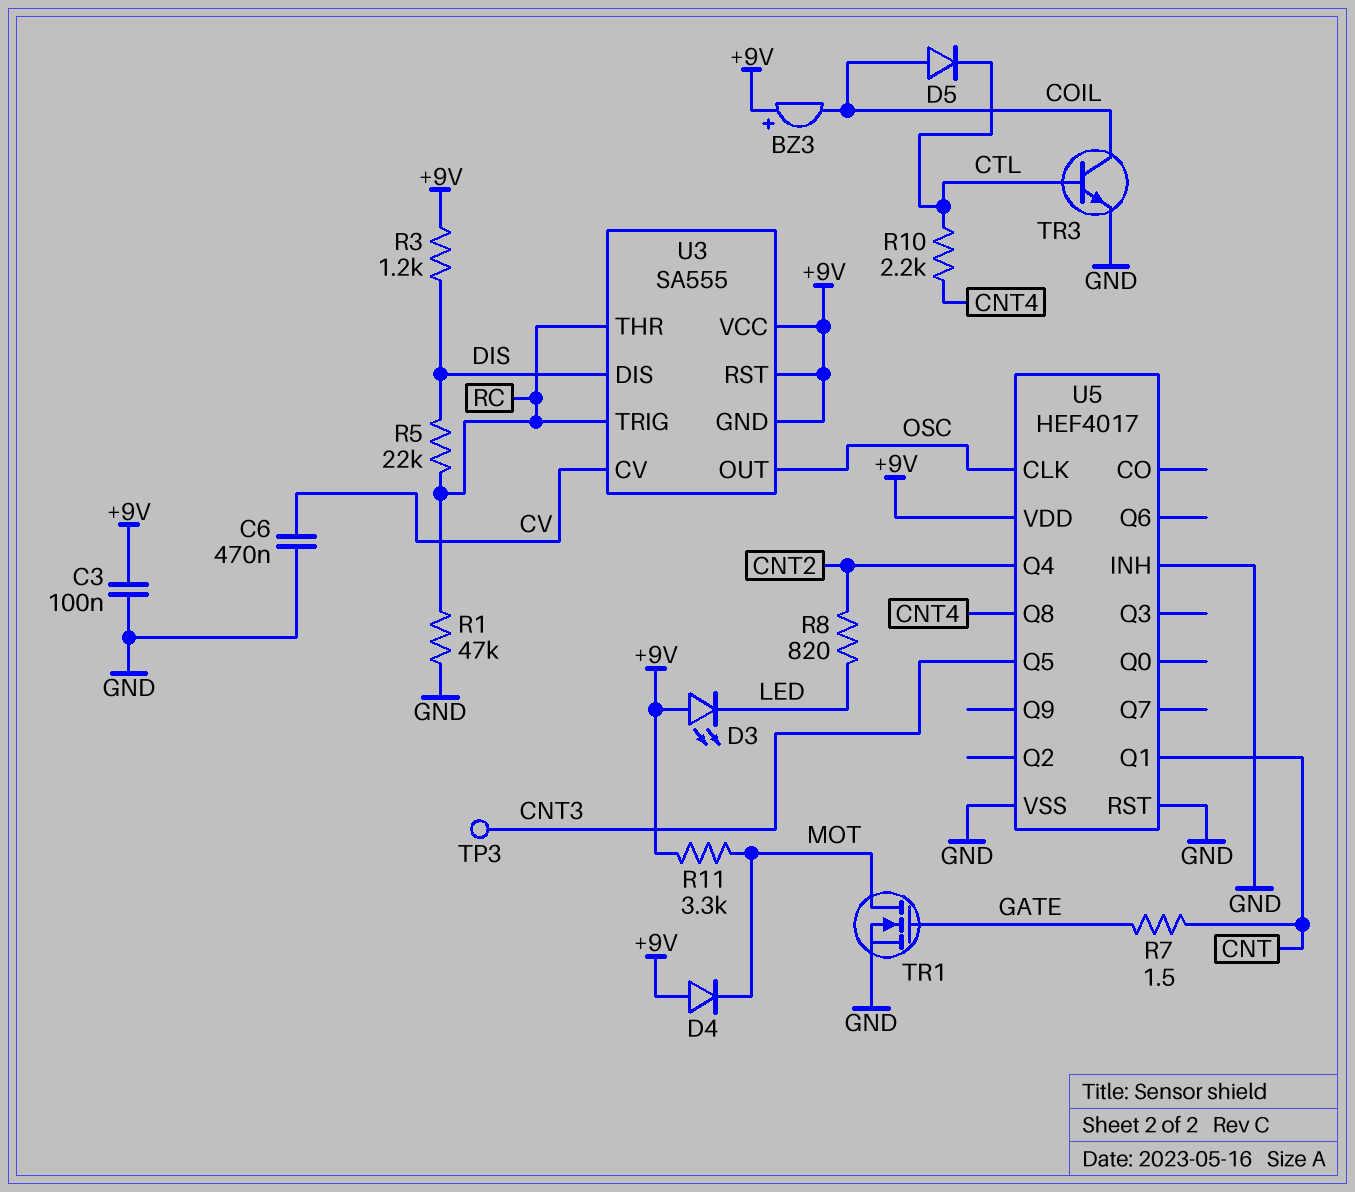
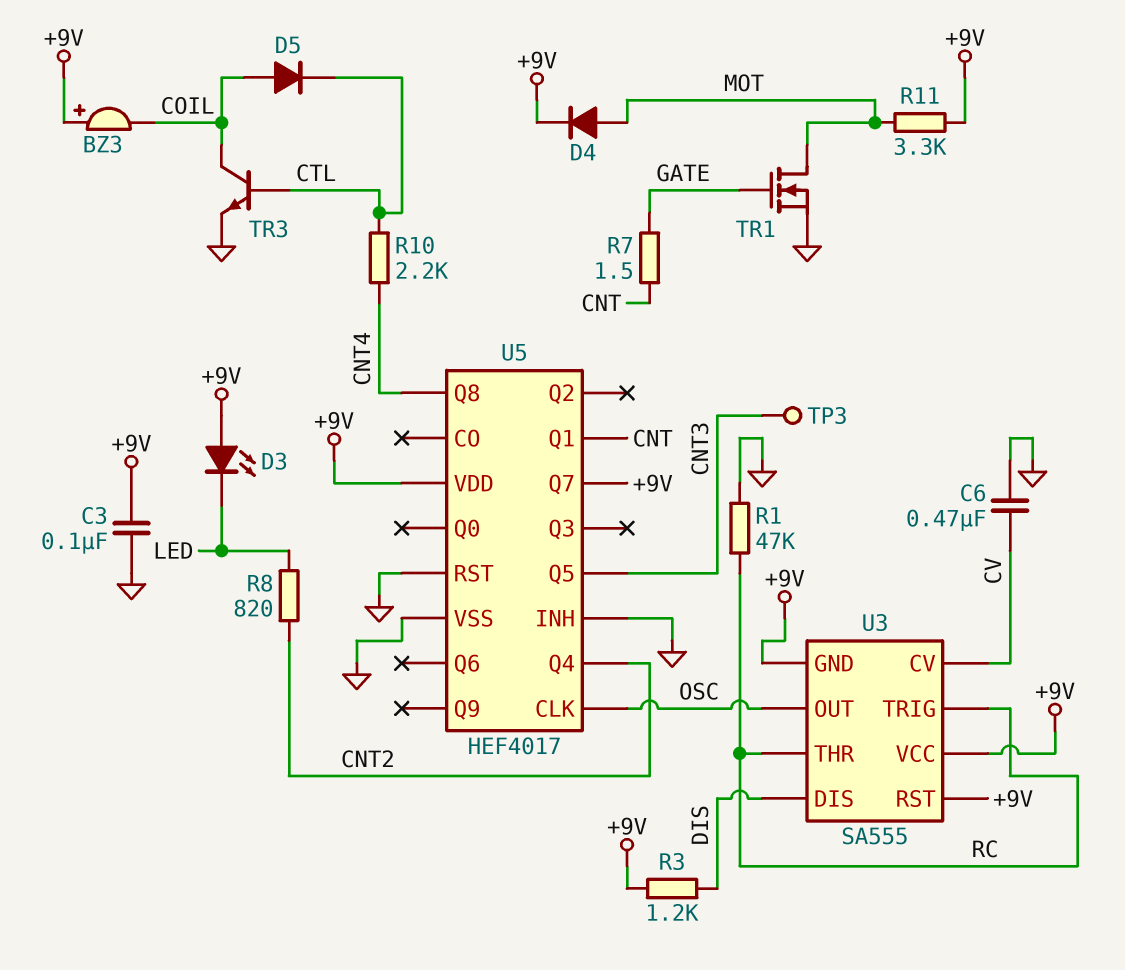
D4: diode (A +9V, K MOT) -> diode (A MOT, K +9V)
R5: 22k (DIS, RC) -> none
U5 pin Q7: none -> +9V

